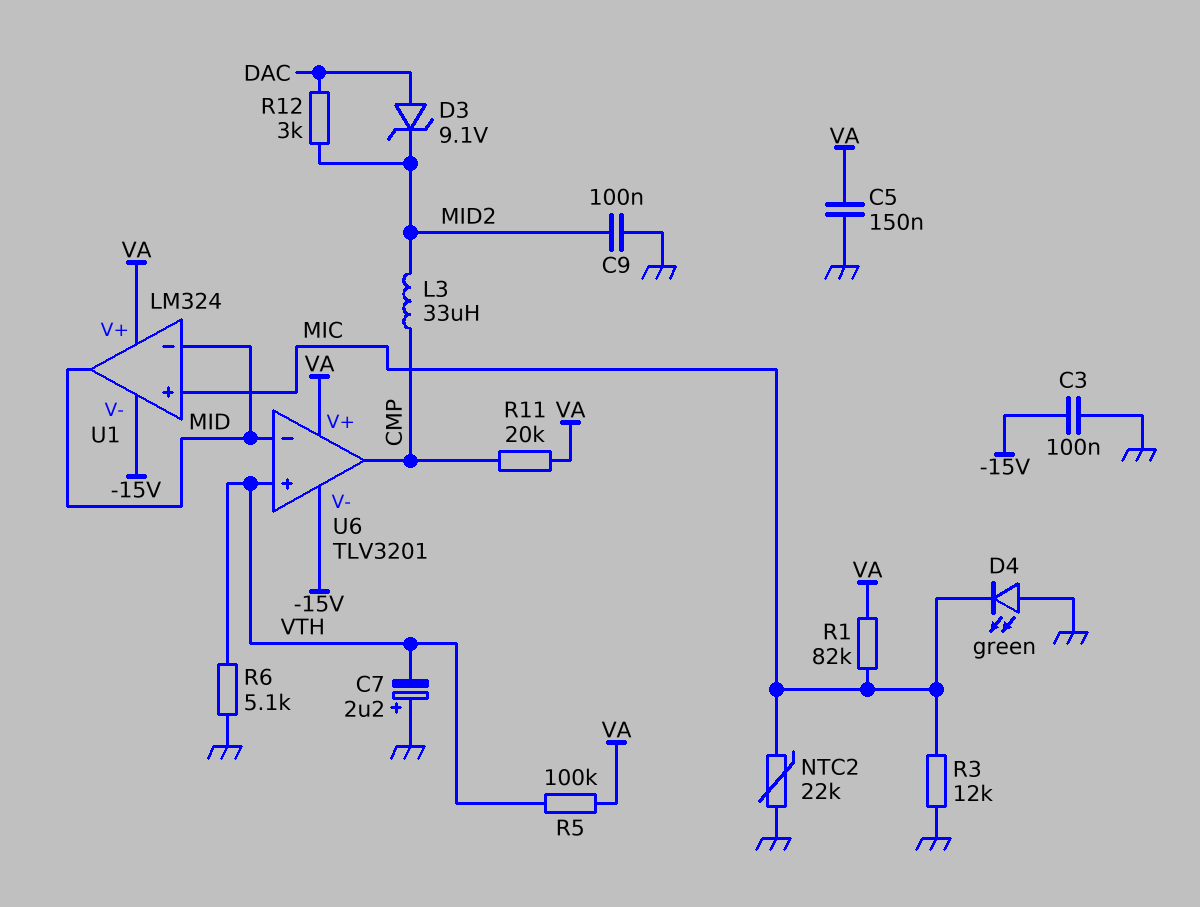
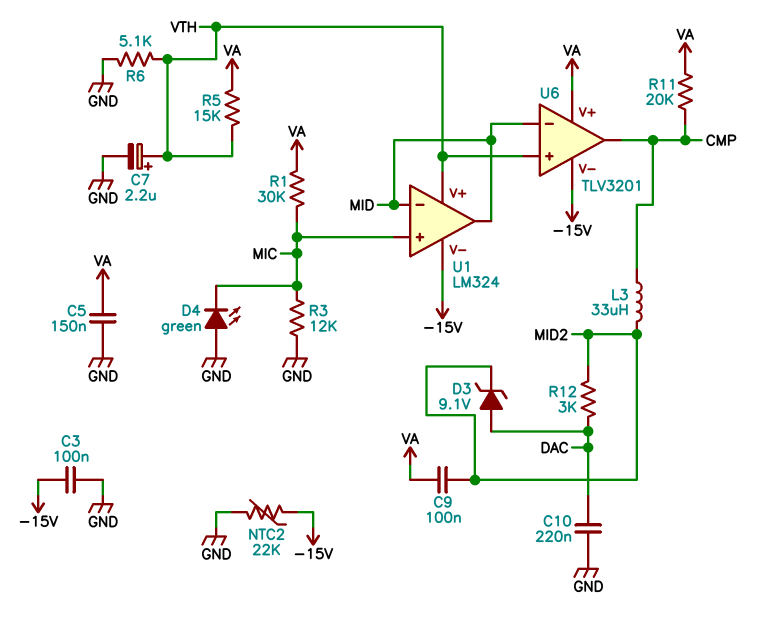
C7: 2.2uF (plus GND, minus VTH) -> 2.2uF (plus VTH, minus GND)
C9: 100nF (GND, MID2) -> 100nF (MID2, VA)
C10: none -> 220nF (DAC, GND)
NTC2: 22k (GND, MIC) -> 22k (-15V, GND)
R1: 82k (MIC, VA) -> 30k (MIC, VA)
R5: 100k (VA, VTH) -> 15k (VA, VTH)
U1 pin V+: VA -> VTH

